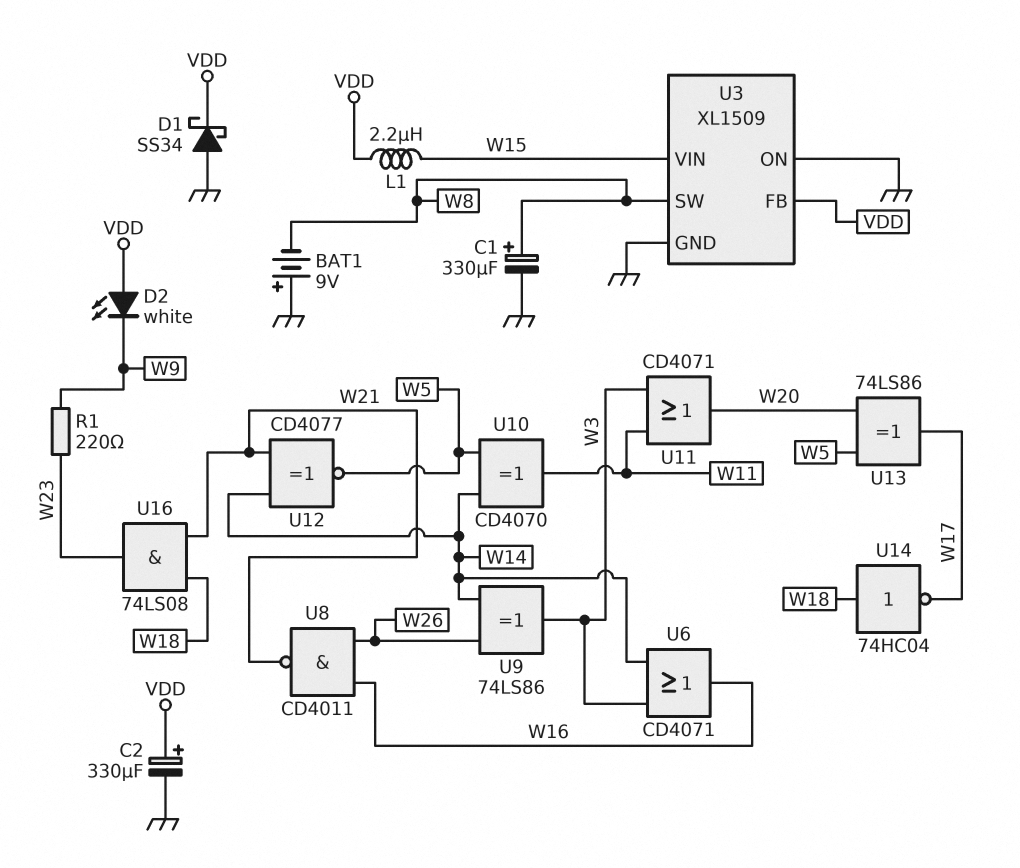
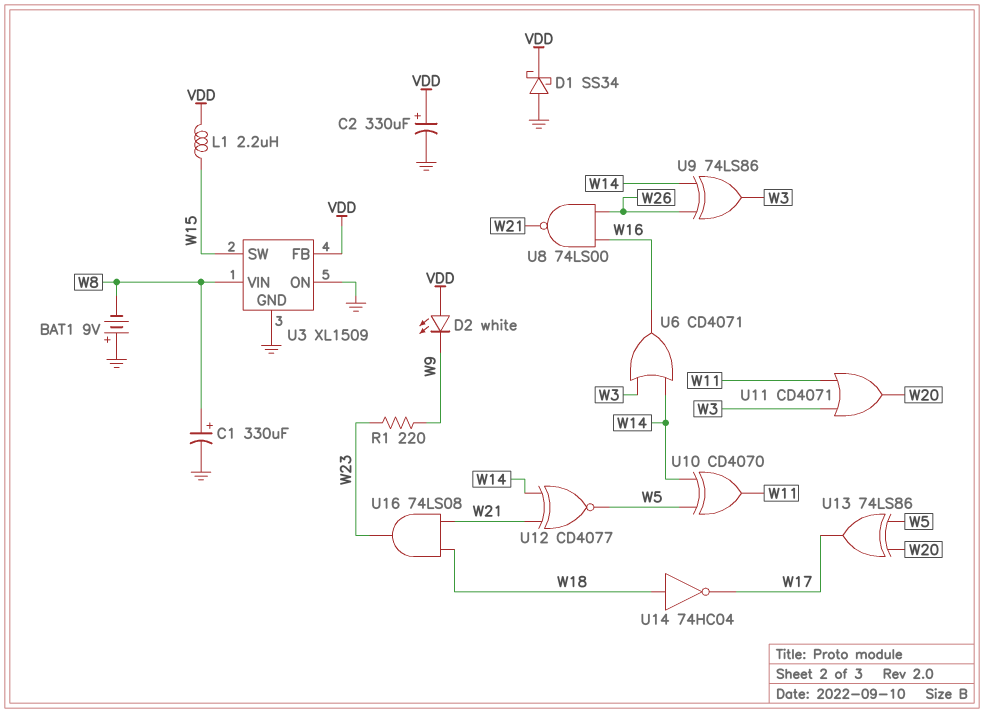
U3 pin SW: W8 -> W15
U3 pin VIN: W15 -> W8
U8: NAND CD4011 (in W16, in W26, out W21) -> NAND 74LS00 (in W16, in W26, out W21)

